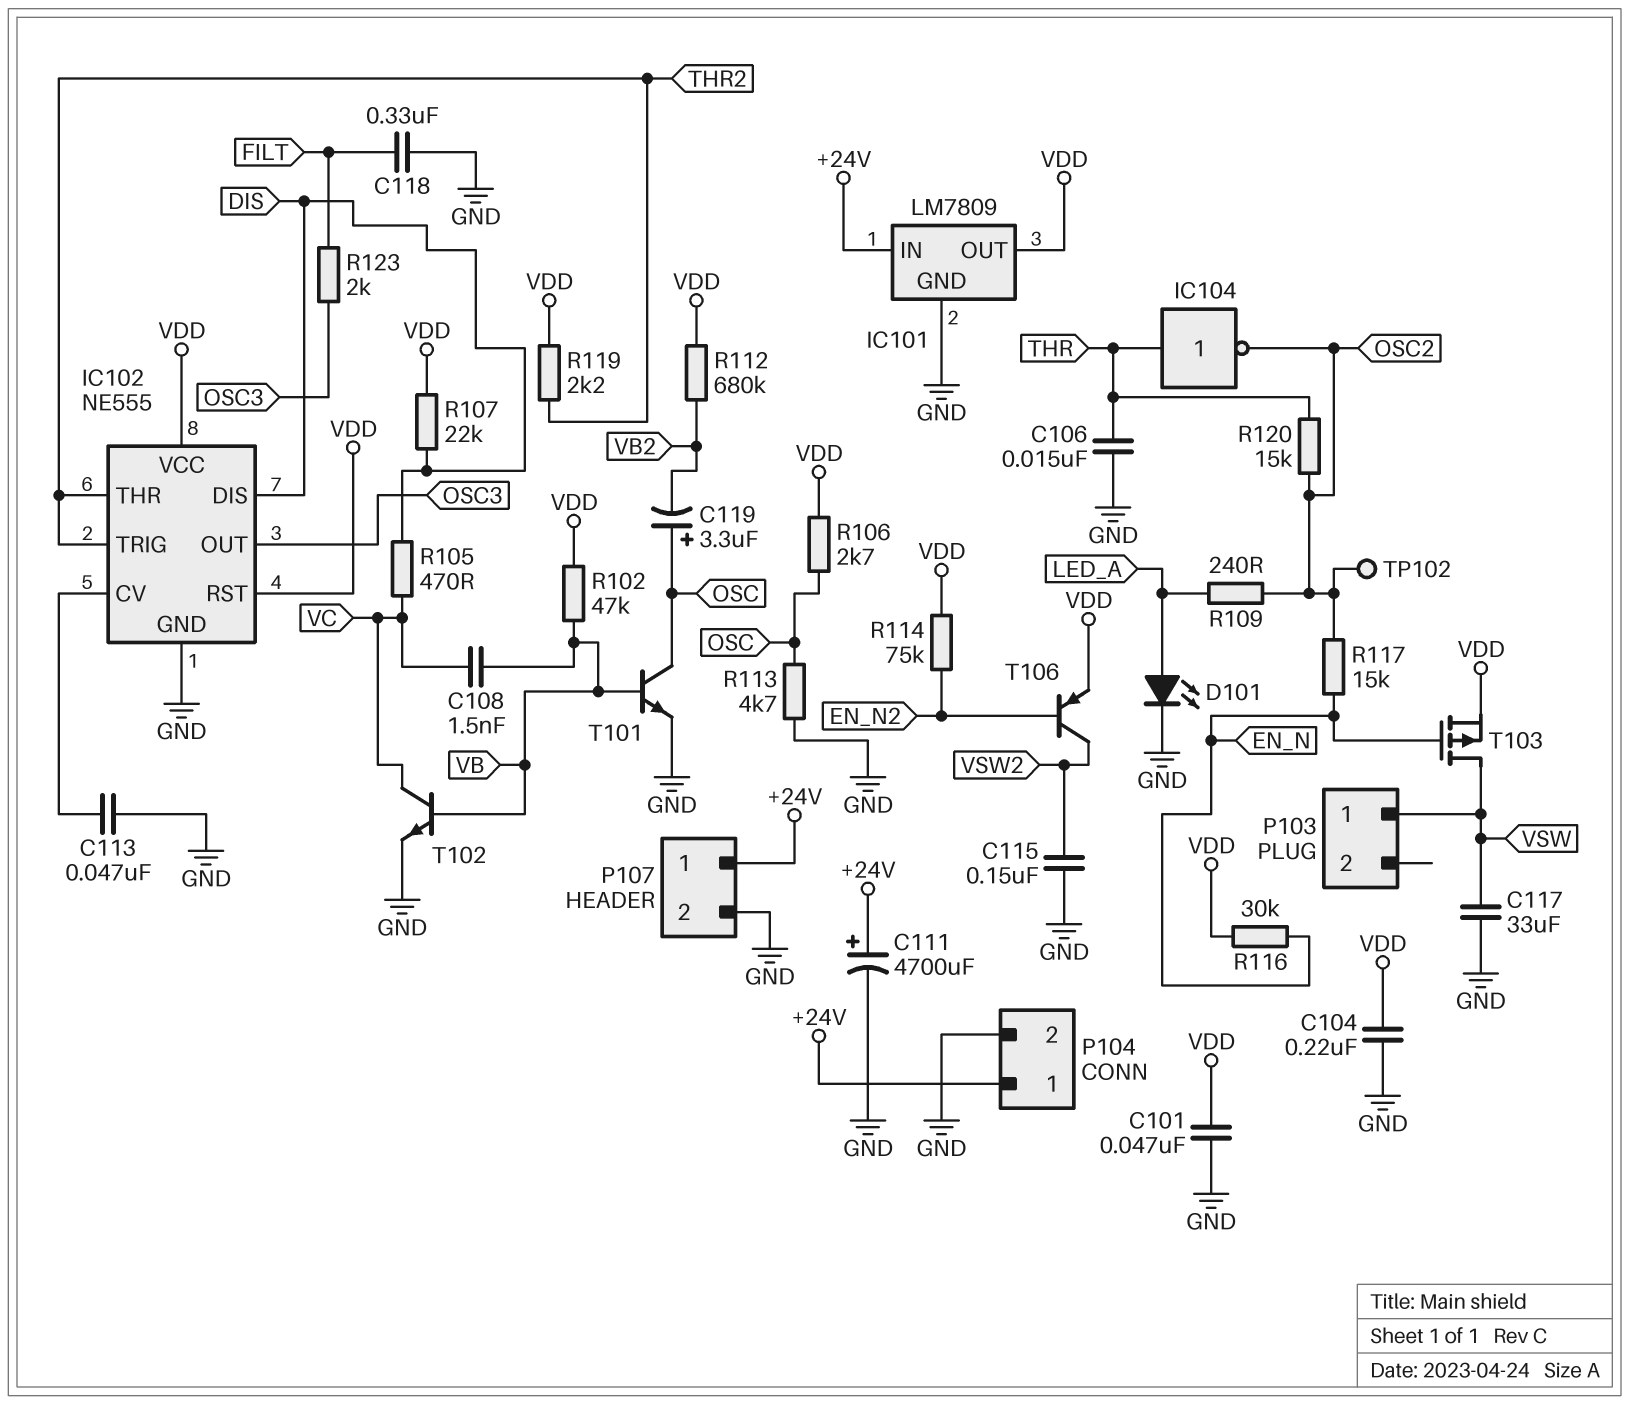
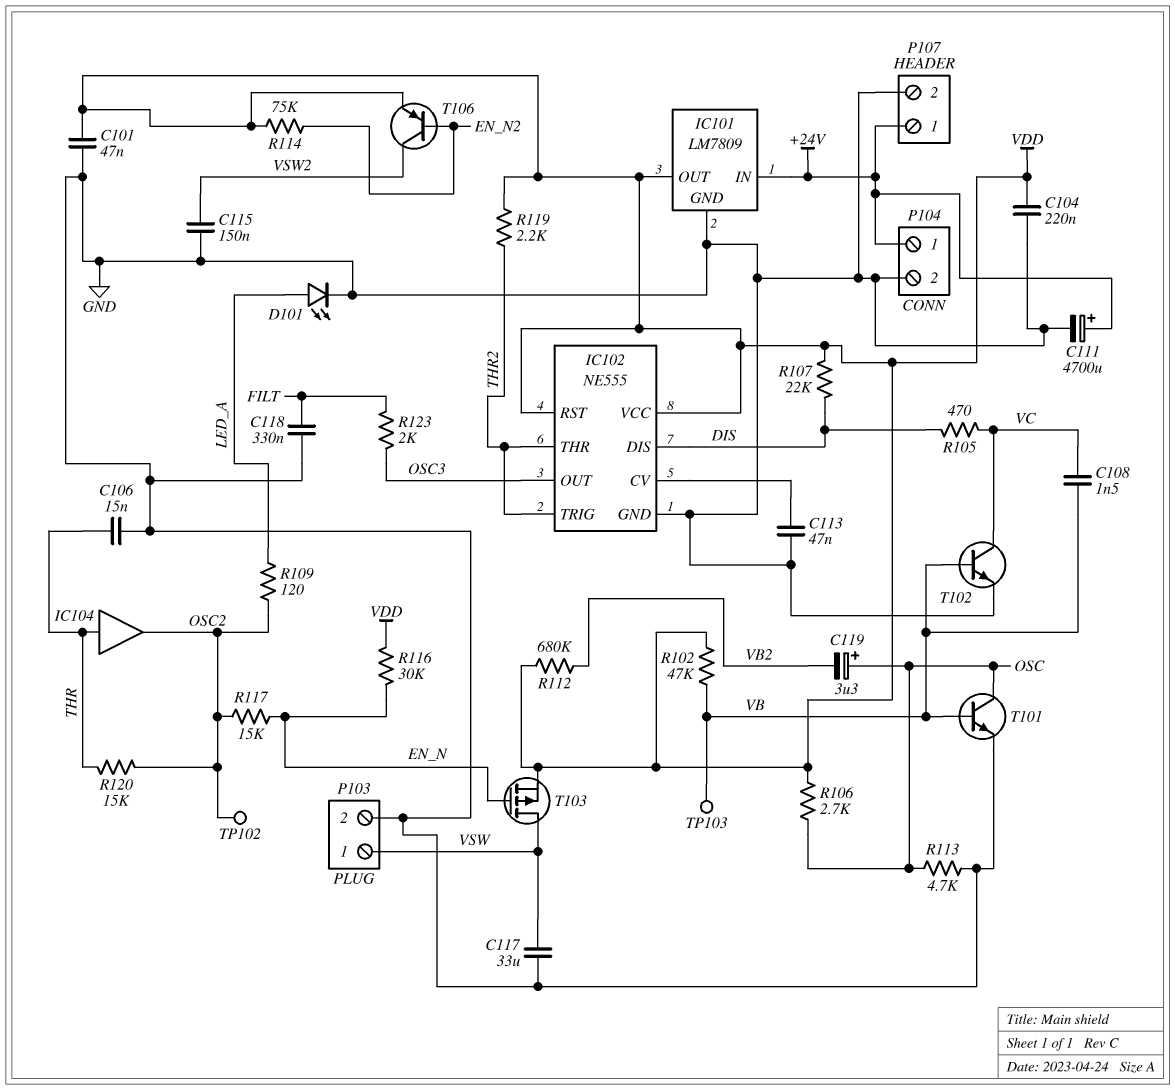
IC104: NOT (in THR, out OSC2) -> buffer (in THR, out OSC2)
P103 pin 2: none -> GND
R109: 240 (LED_A, OSC2) -> 120 (LED_A, OSC2)
TP103: none -> test point (VB)

